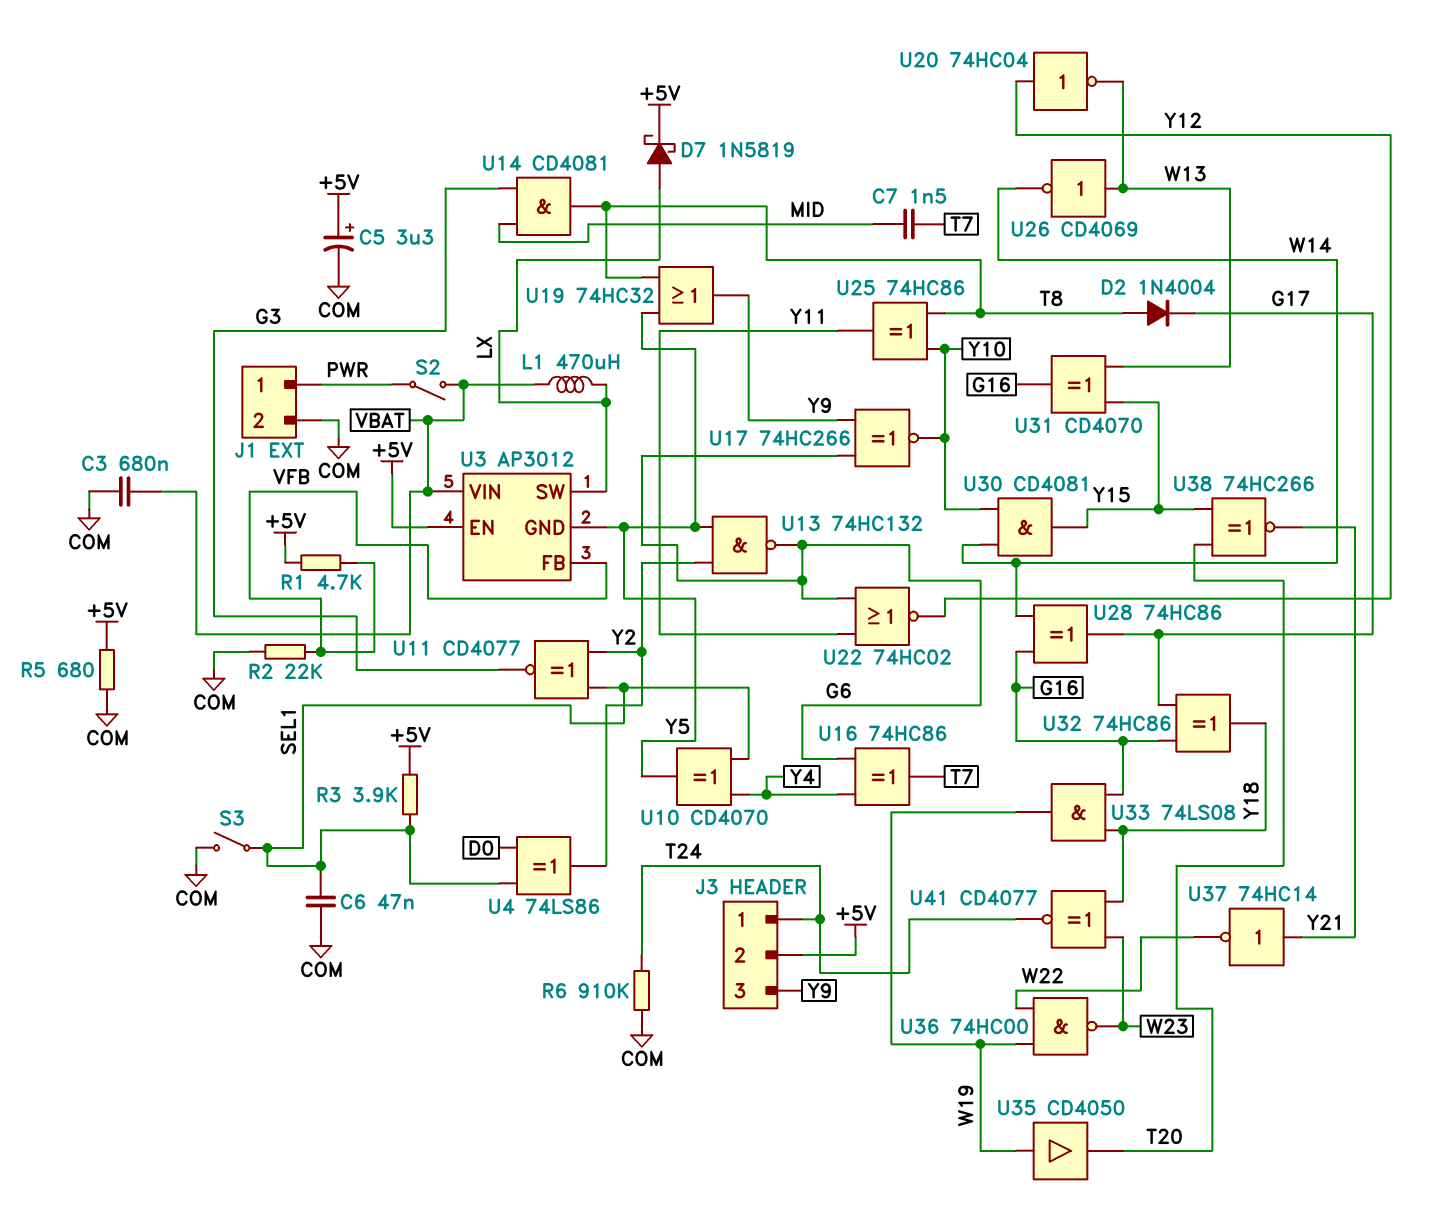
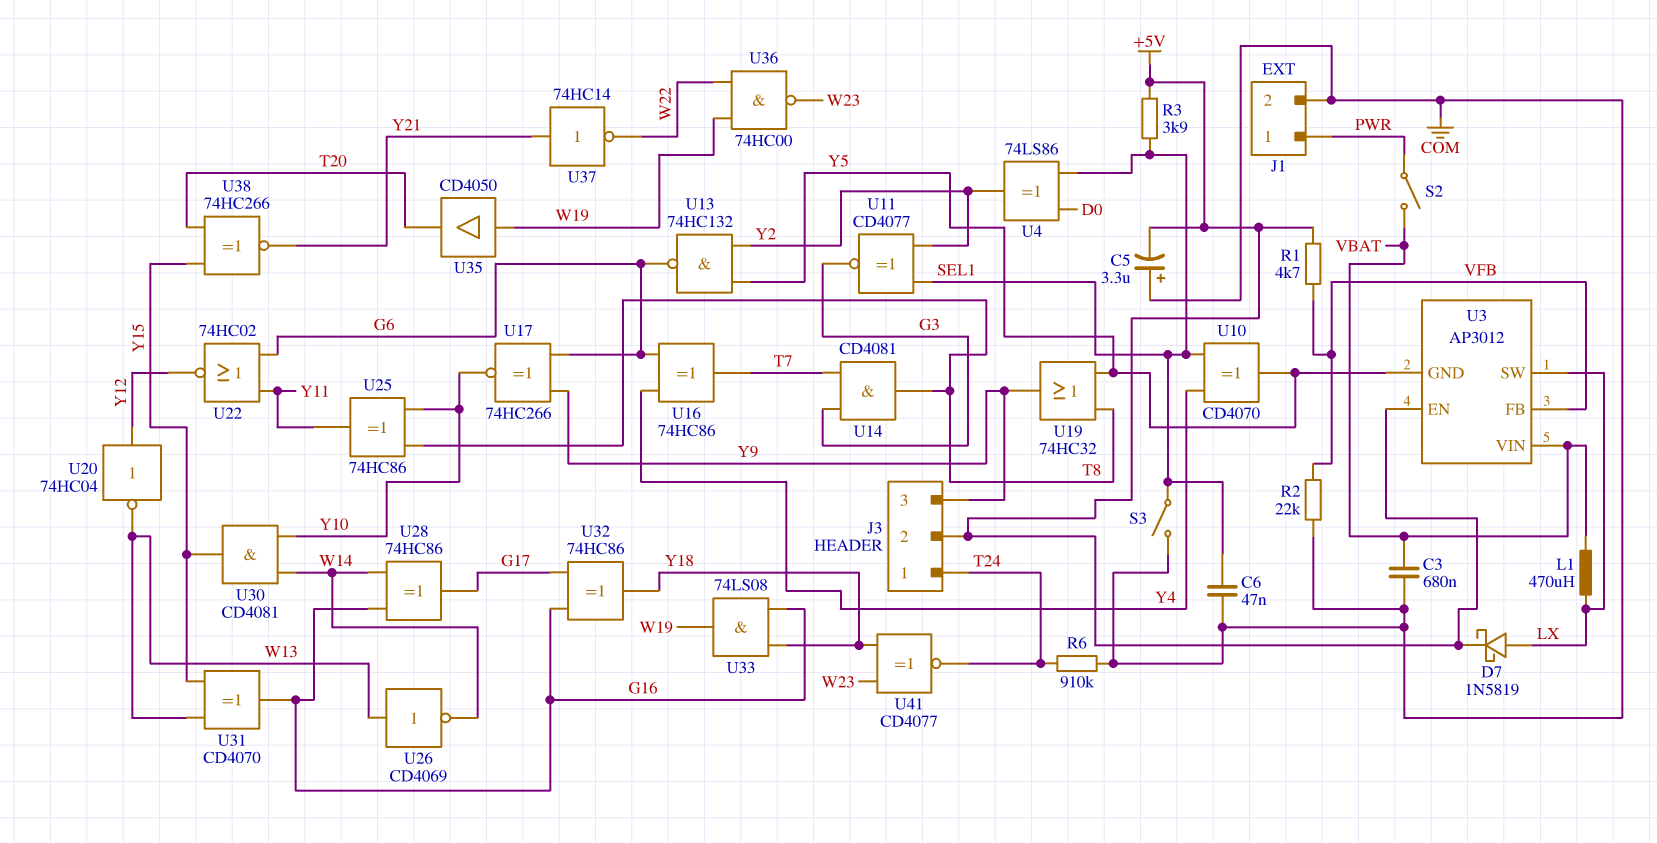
C5: 3.3uF (plus +5V, minus COM) -> 3.3uF (plus COM, minus +5V)
C7: 1.5nF (MID, T7) -> none
D2: diode 1N4004 (A T8, K G17) -> none
R5: 680 (+5V, COM) -> none
U14: AND CD4081 (in G3, in MID, out T8) -> AND CD4081 (in G3, in T7, out T8)

